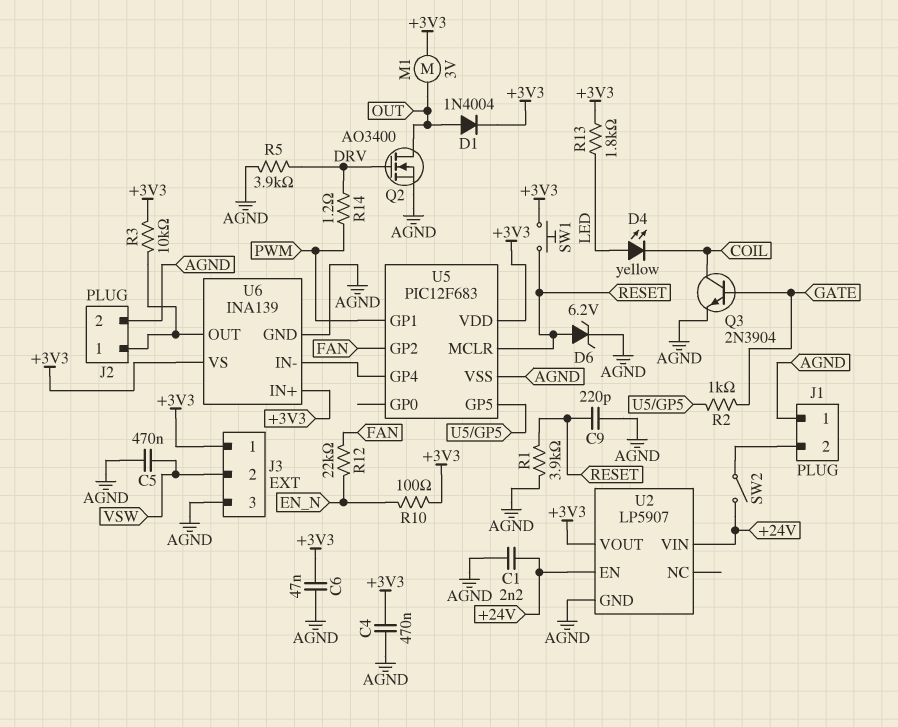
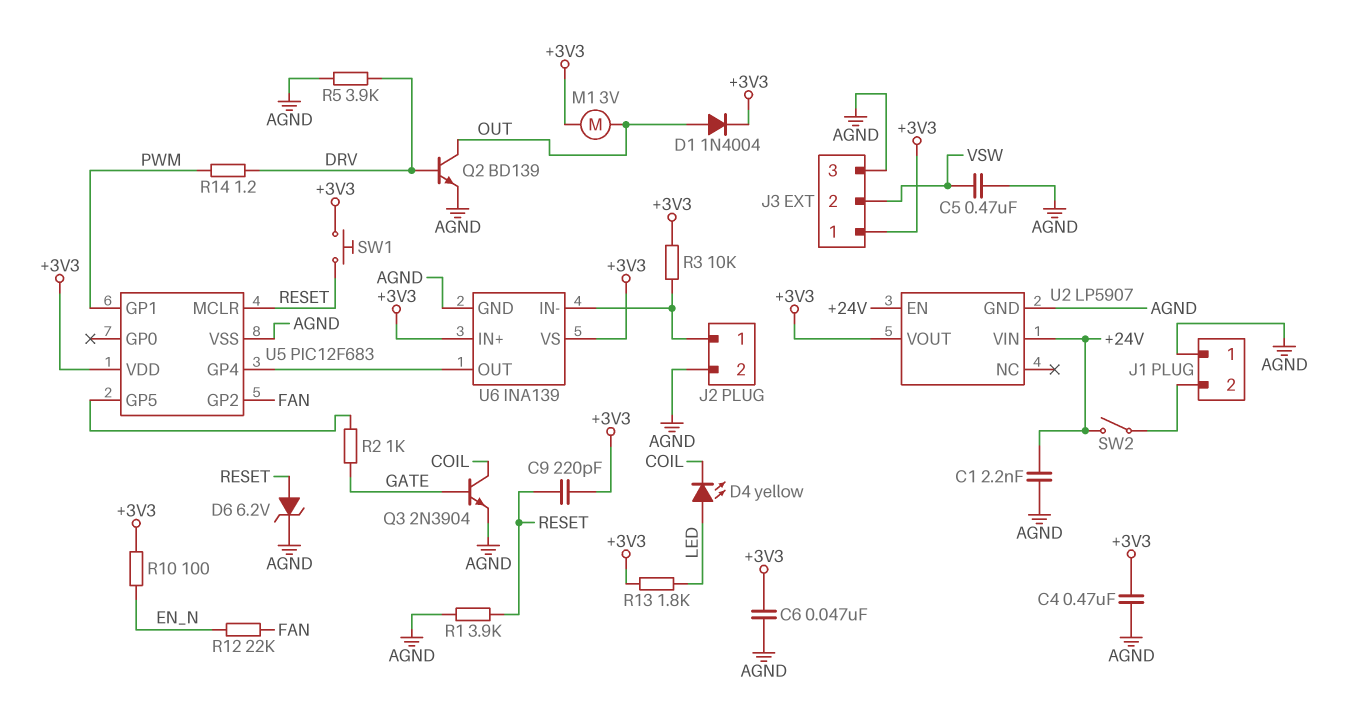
C9: 220pF (AGND, RESET) -> 220pF (+3V3, RESET)
Q2: NMOS AO3400 (G DRV, D OUT, S AGND) -> NPN BD139 (B DRV, C OUT, E AGND)
U6 pin IN-: U5/GP4 -> J2/1
U6 pin OUT: J2/1 -> U5/GP4

